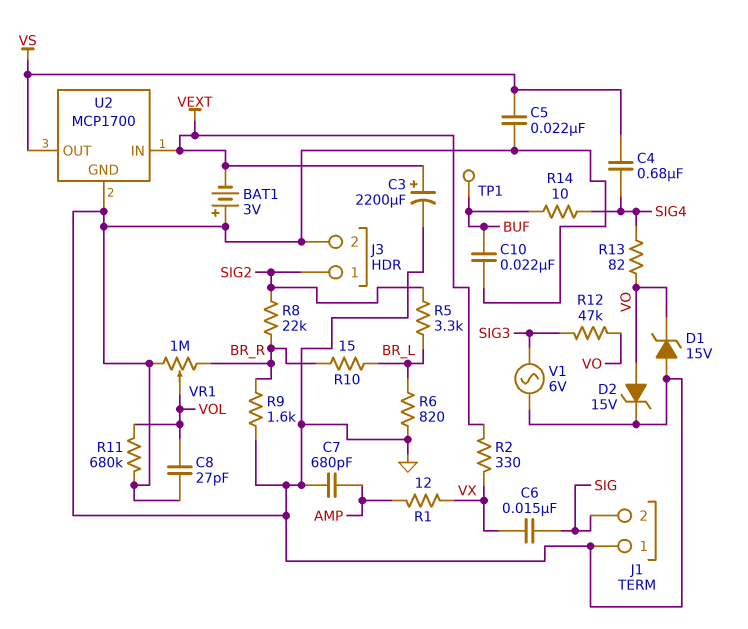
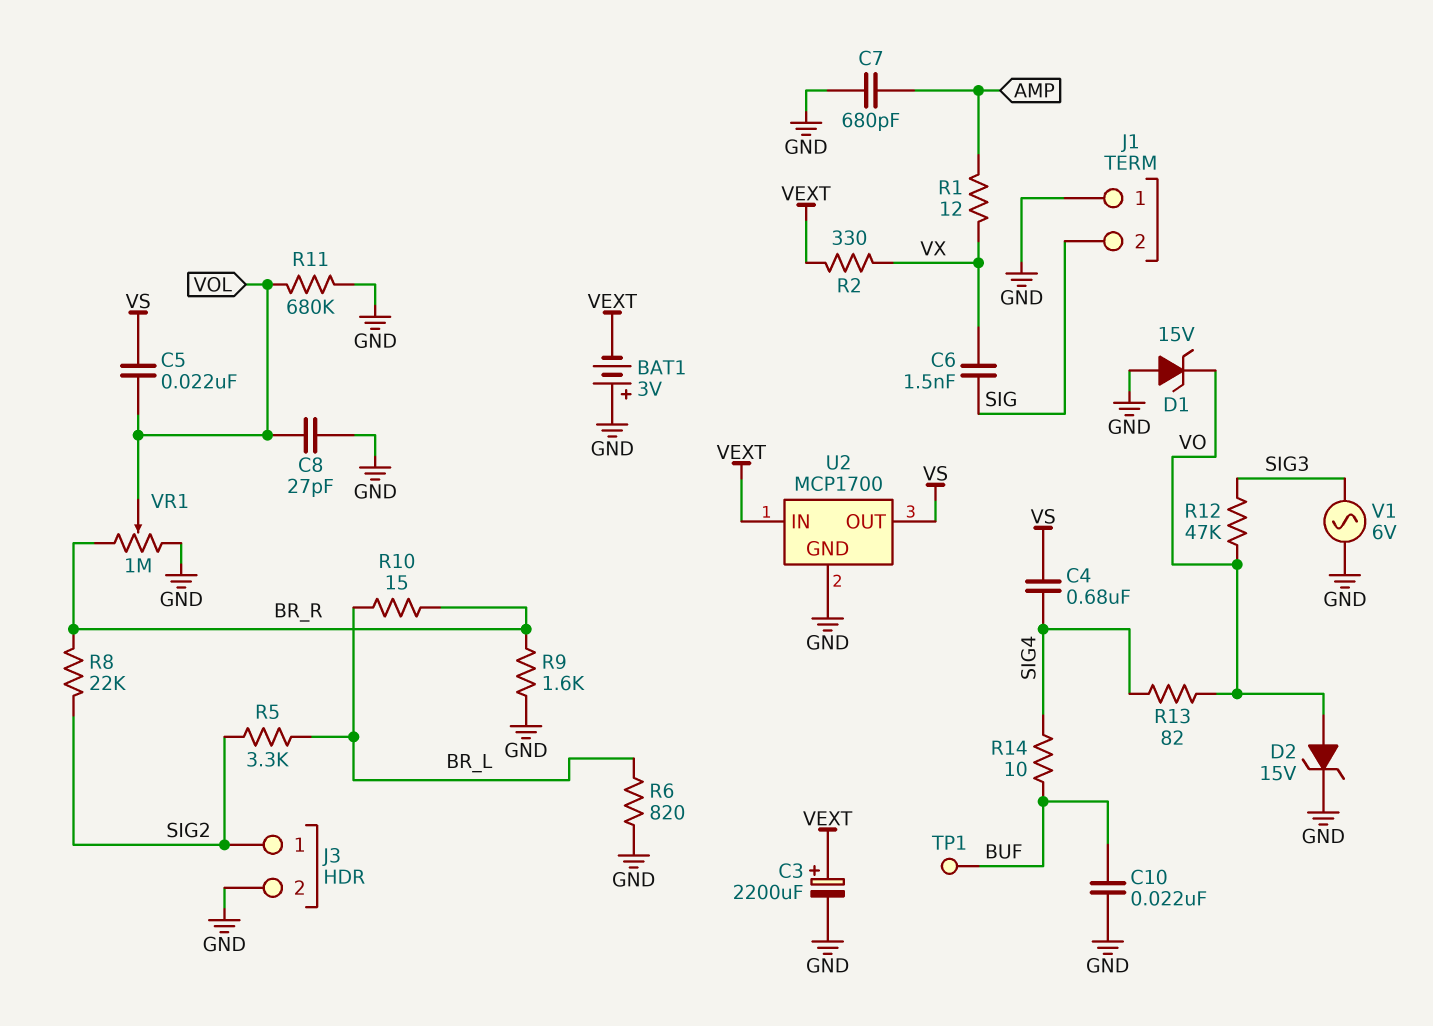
C5: 22nF (GND, VS) -> 22nF (VOL, VS)
C6: 15nF (SIG, VX) -> 1.5nF (SIG, VX)

